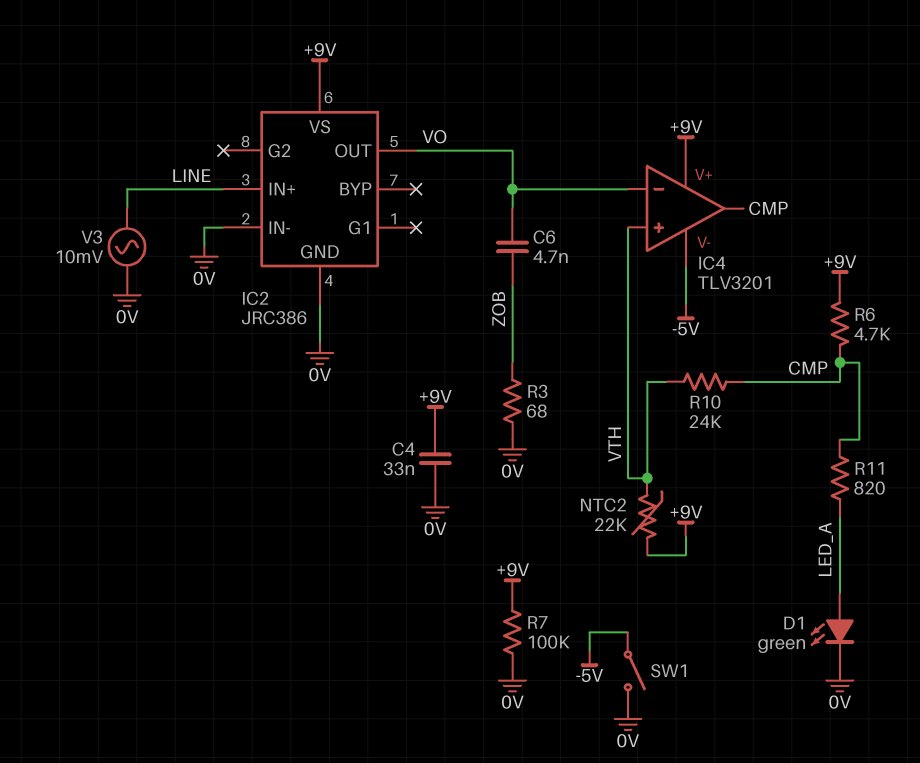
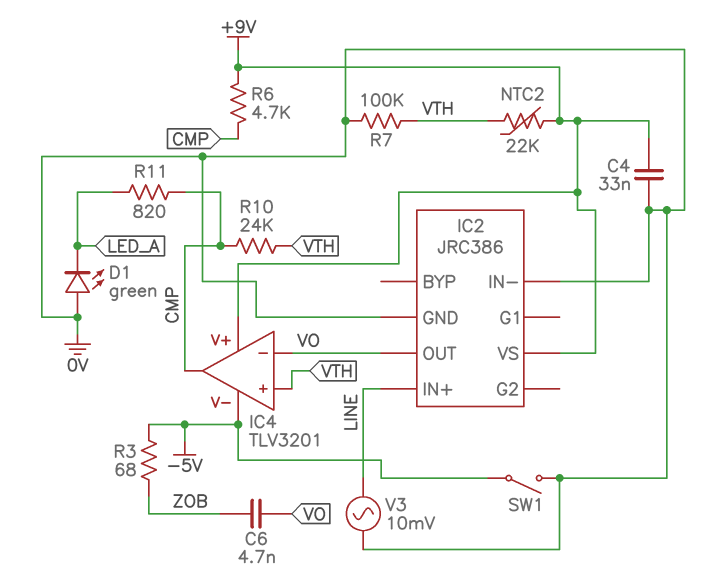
D1: LED green (A LED_A, K 0V) -> LED green (A 0V, K LED_A)
R3: 68 (0V, ZOB) -> 68 (-5V, ZOB)
R7: 100k (+9V, 0V) -> 100k (0V, VTH)

